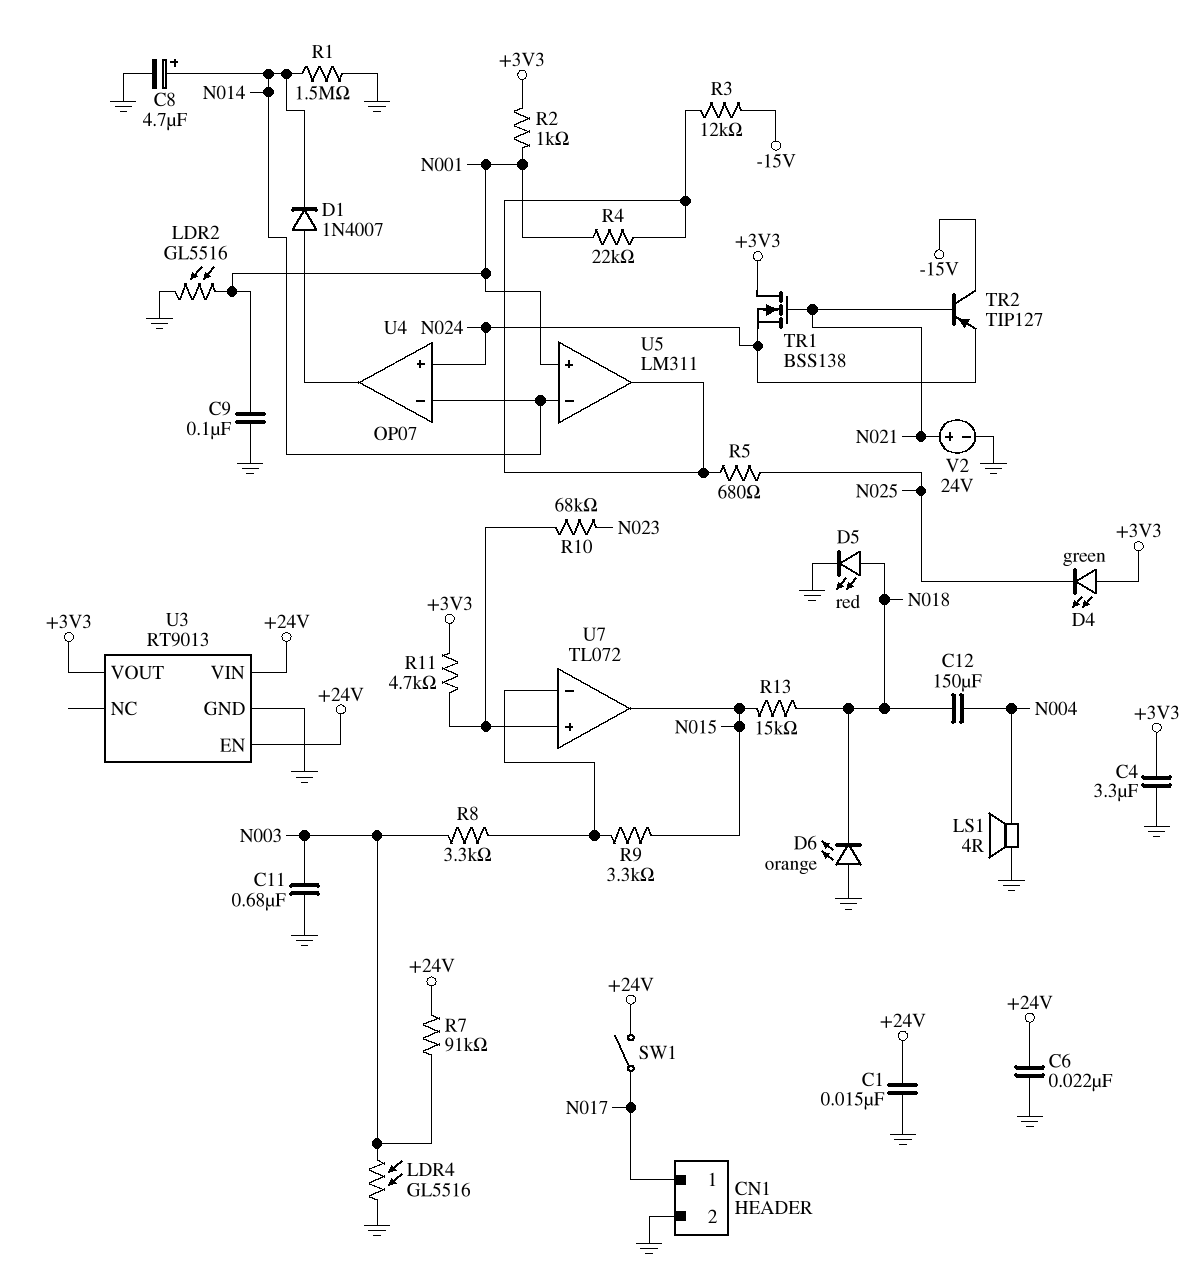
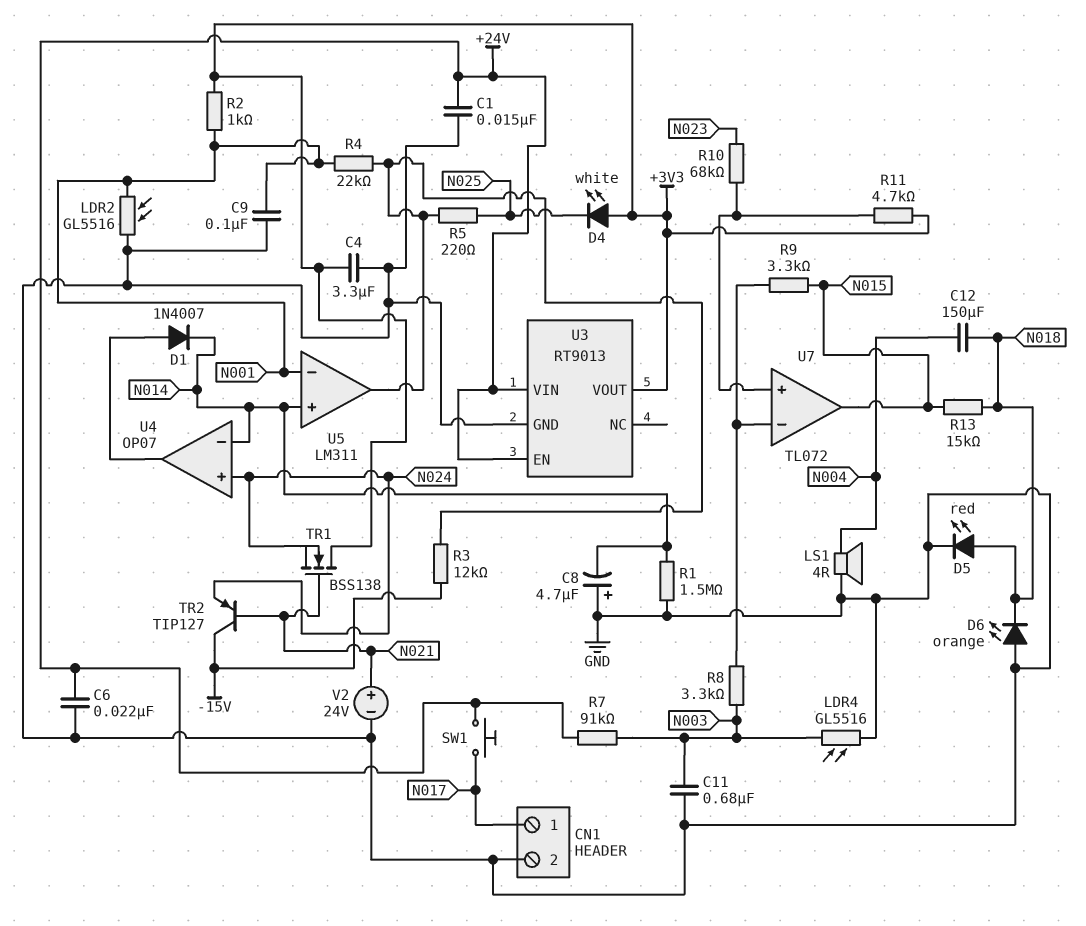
C8: 4.7uF (plus N014, minus GND) -> 4.7uF (plus GND, minus N014)
D4: LED green (A +3V3, K N025) -> LED white (A +3V3, K N025)
R5: 680 (N025, U5/out) -> 220 (N025, U5/out)
SW1: switch (+24V, N017) -> button (+24V, N017)
U5 pin in+: N001 -> N014
U5 pin in-: N014 -> N001

